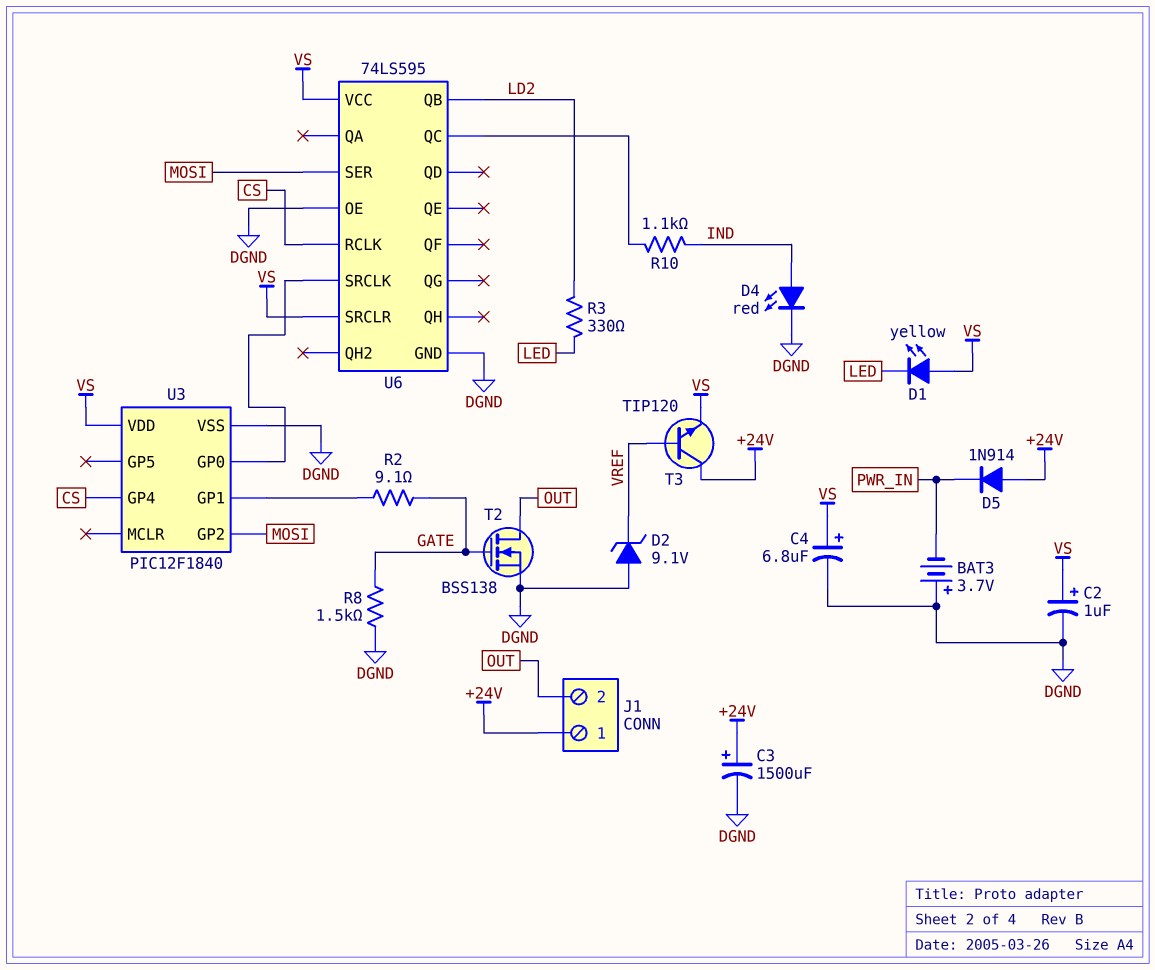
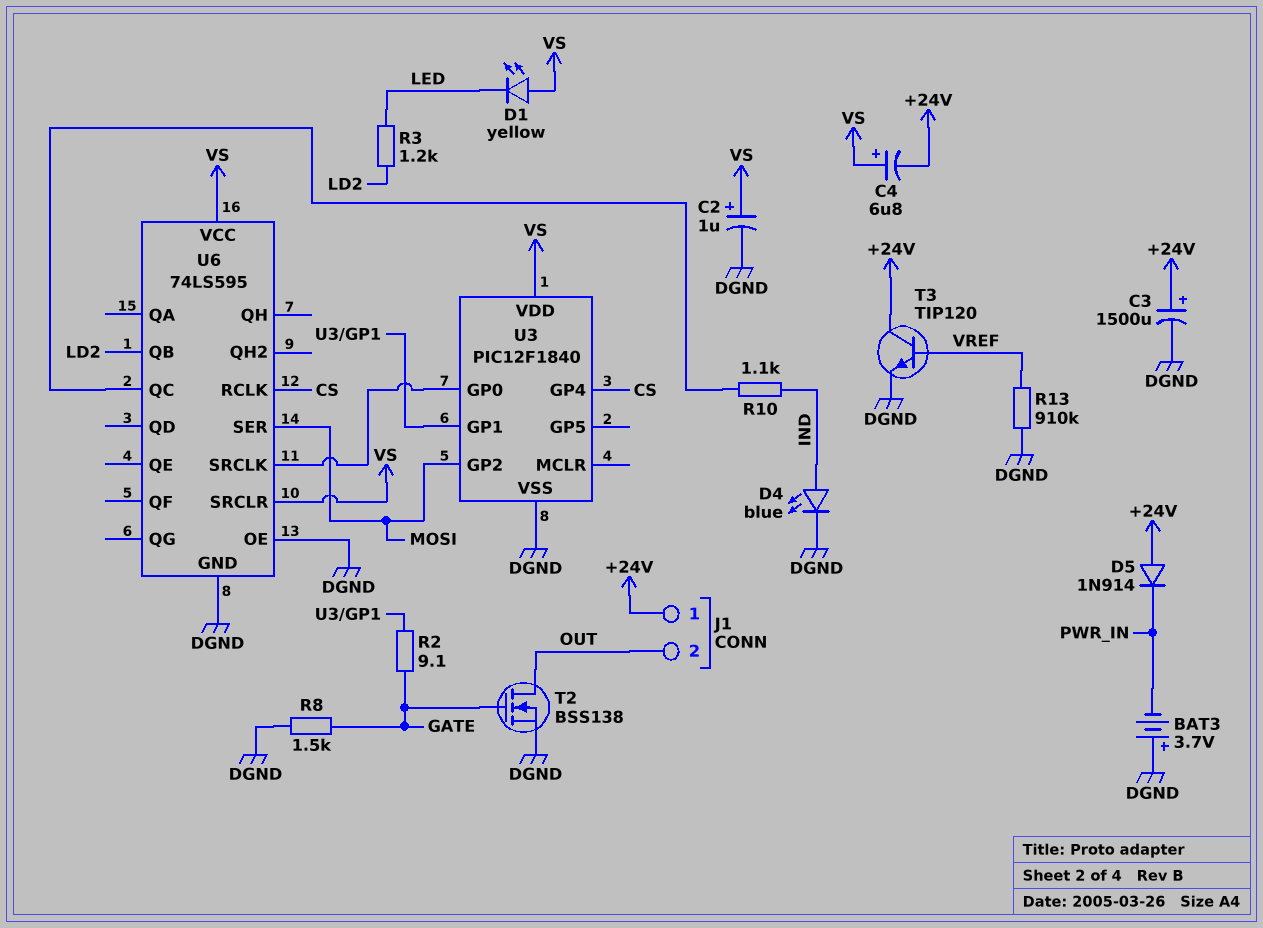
C4: 6.8uF (plus VS, minus DGND) -> 6.8uF (plus VS, minus +24V)
D2: zener 9.1V (A DGND, K VREF) -> none
D4: LED red (A IND, K DGND) -> LED blue (A IND, K DGND)
R3: 330 (LD2, LED) -> 1.2k (LD2, LED)
R13: none -> 910k (DGND, VREF)
T3: NPN TIP120 (B VREF, C +24V, E VS) -> NPN TIP120 (B VREF, C +24V, E DGND)

